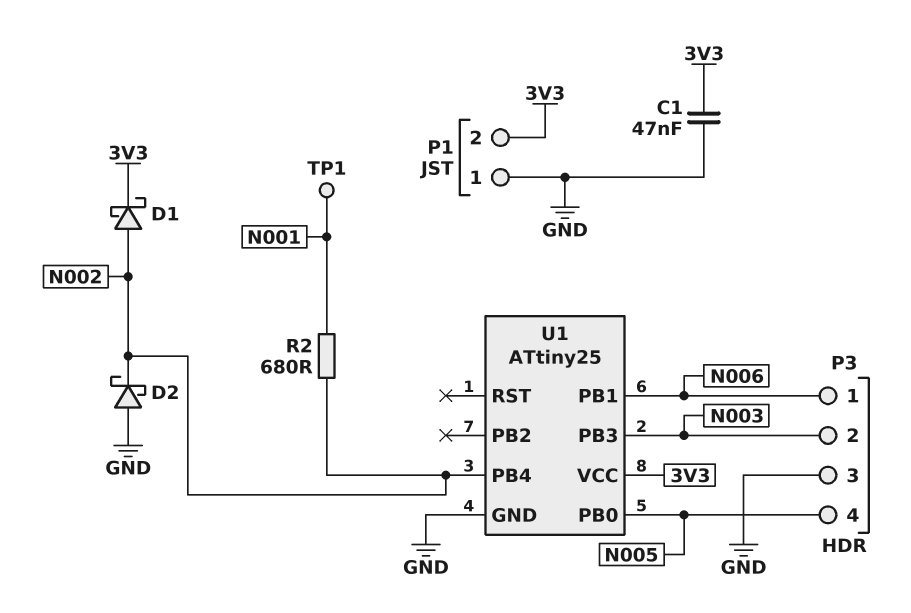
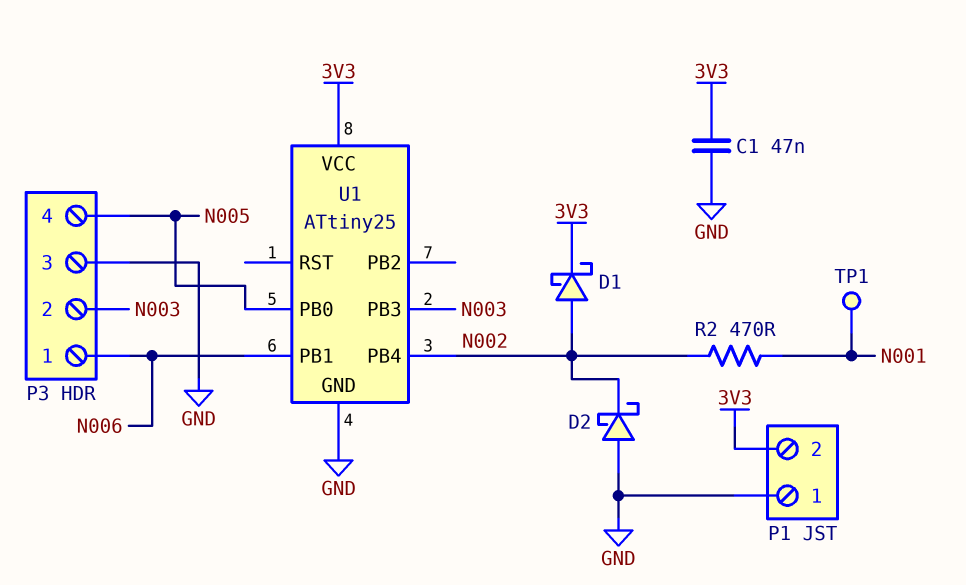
R2: 680 (N001, N002) -> 470 (N001, N002)

